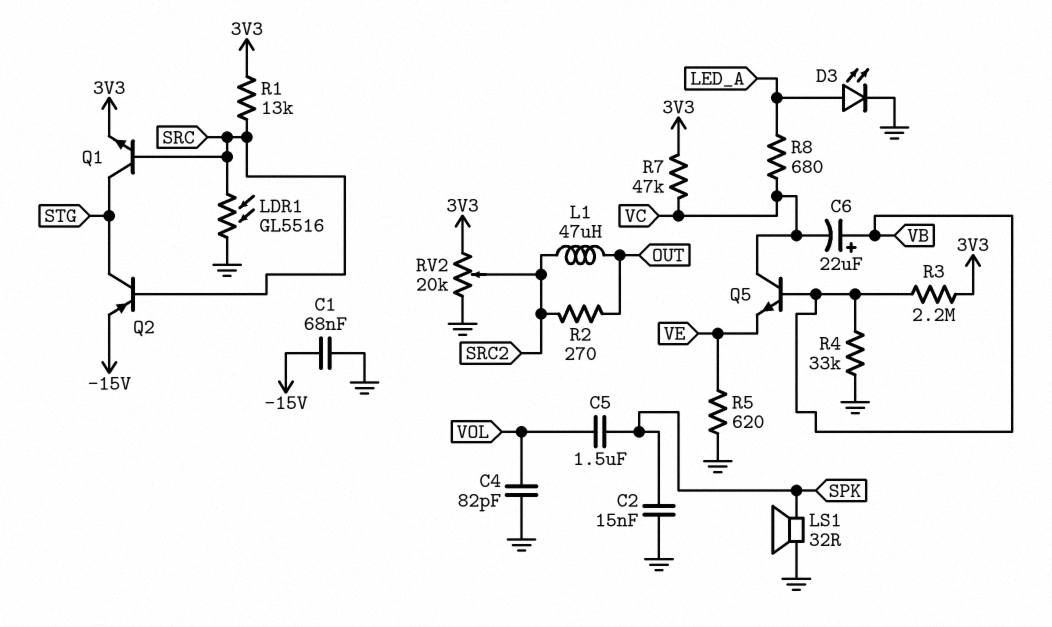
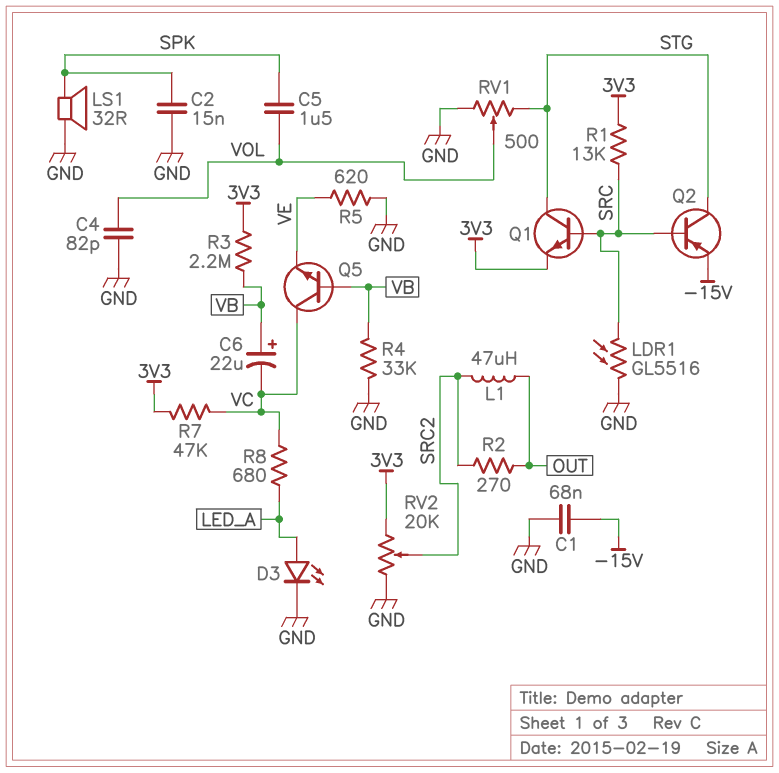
RV1: none -> 500 (GND, STG, wiper VOL)

